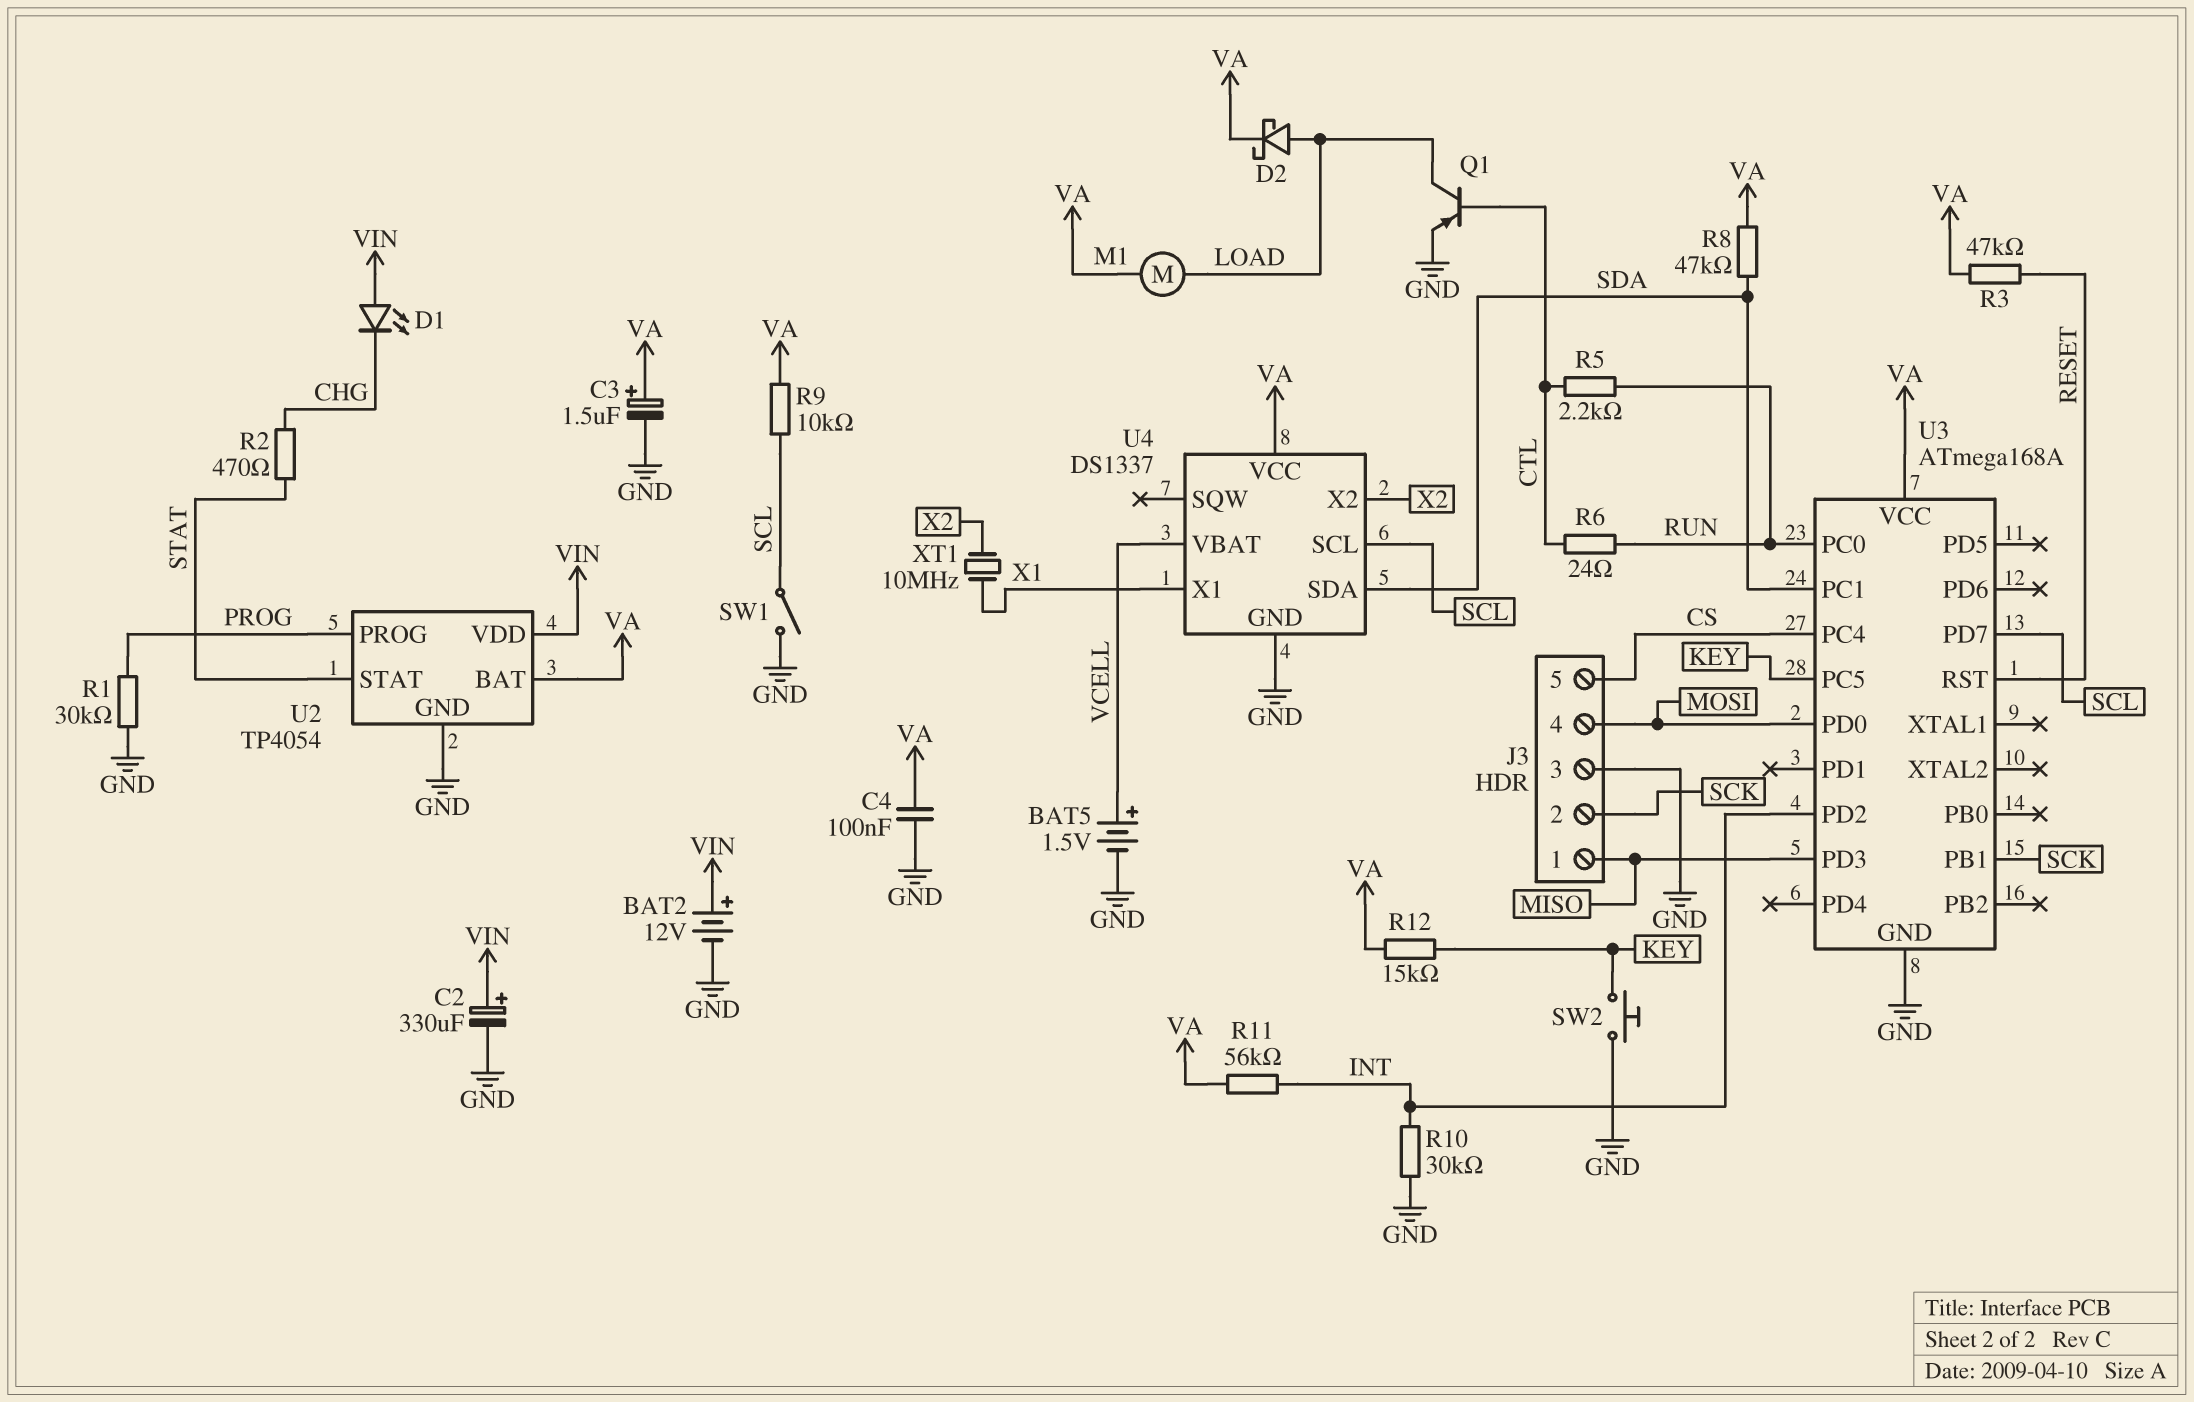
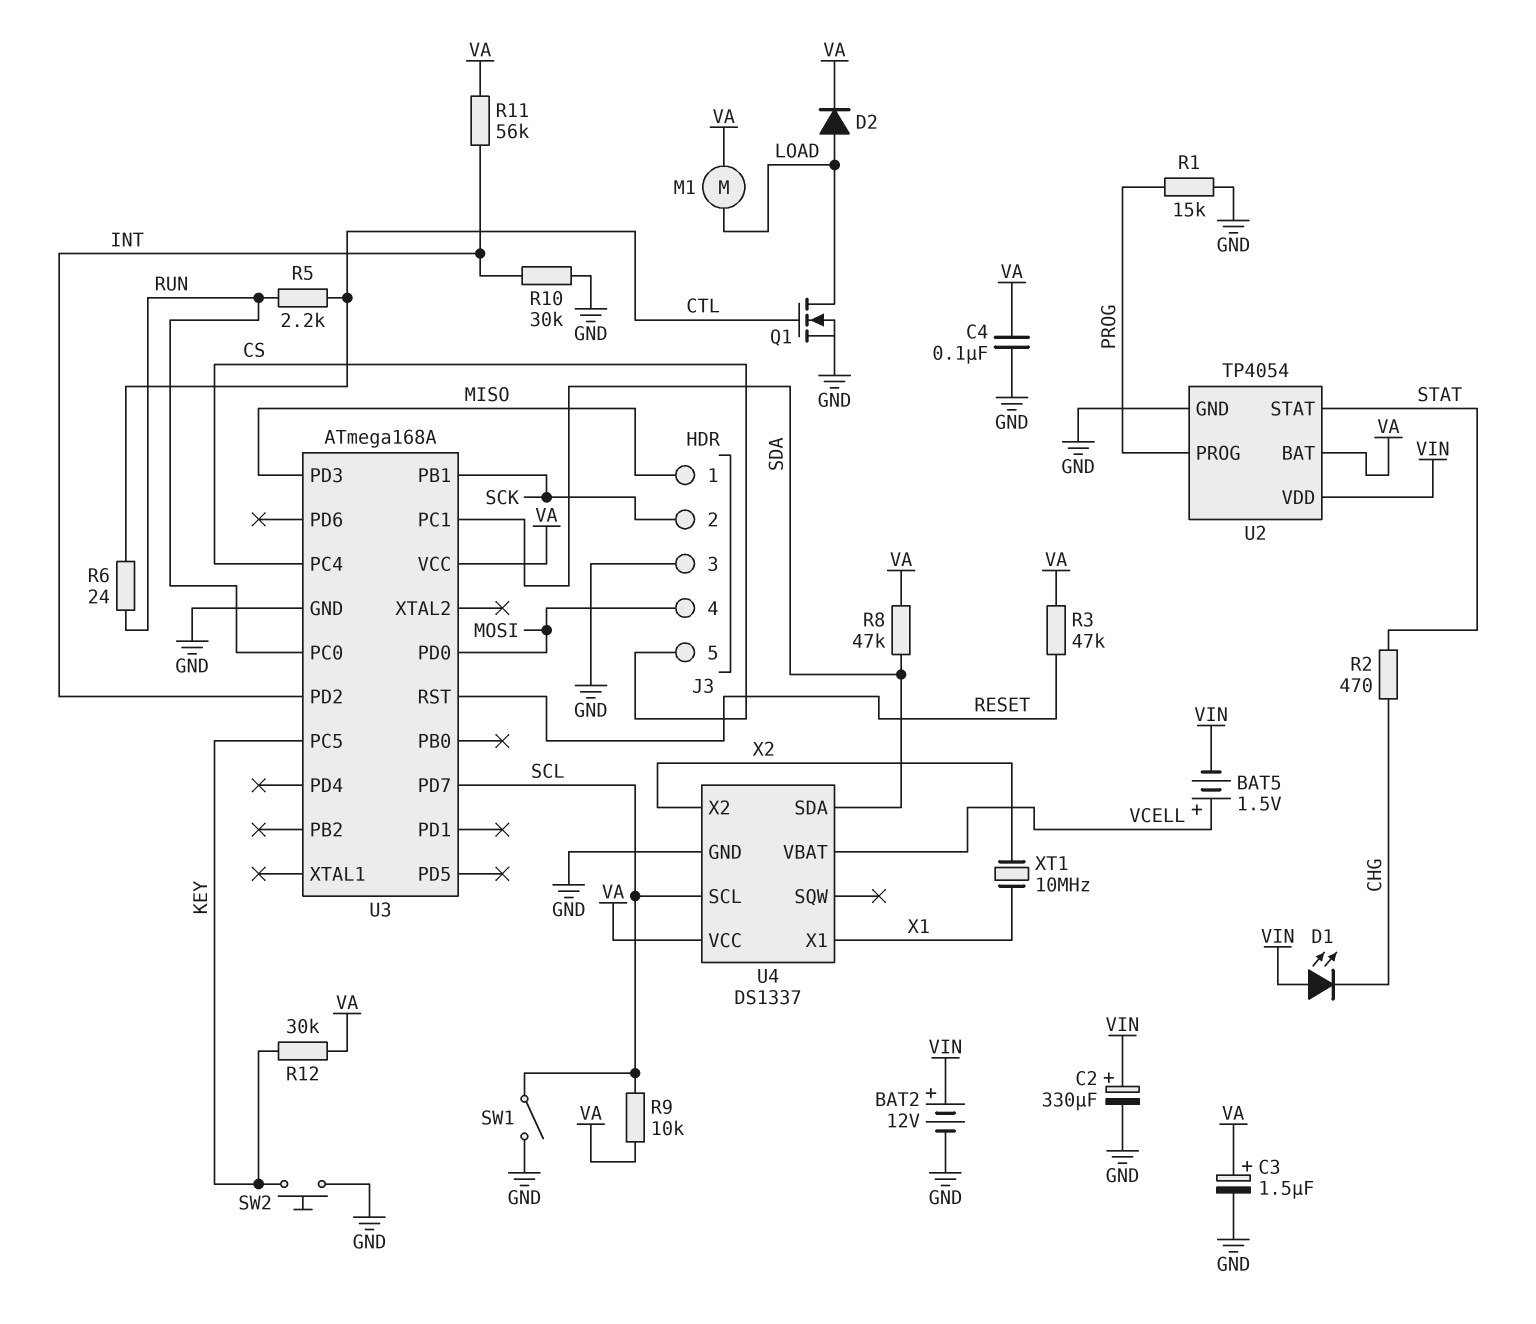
BAT5: 1.5V (plus VCELL, minus GND) -> 1.5V (plus VCELL, minus VIN)
D2: schottky (A LOAD, K VA) -> diode (A LOAD, K VA)
Q1: PNP (B CTL, C LOAD, E GND) -> NMOS (G CTL, D LOAD, S GND)
R1: 30k (GND, PROG) -> 15k (GND, PROG)
R12: 15k (KEY, VA) -> 30k (KEY, VA)

